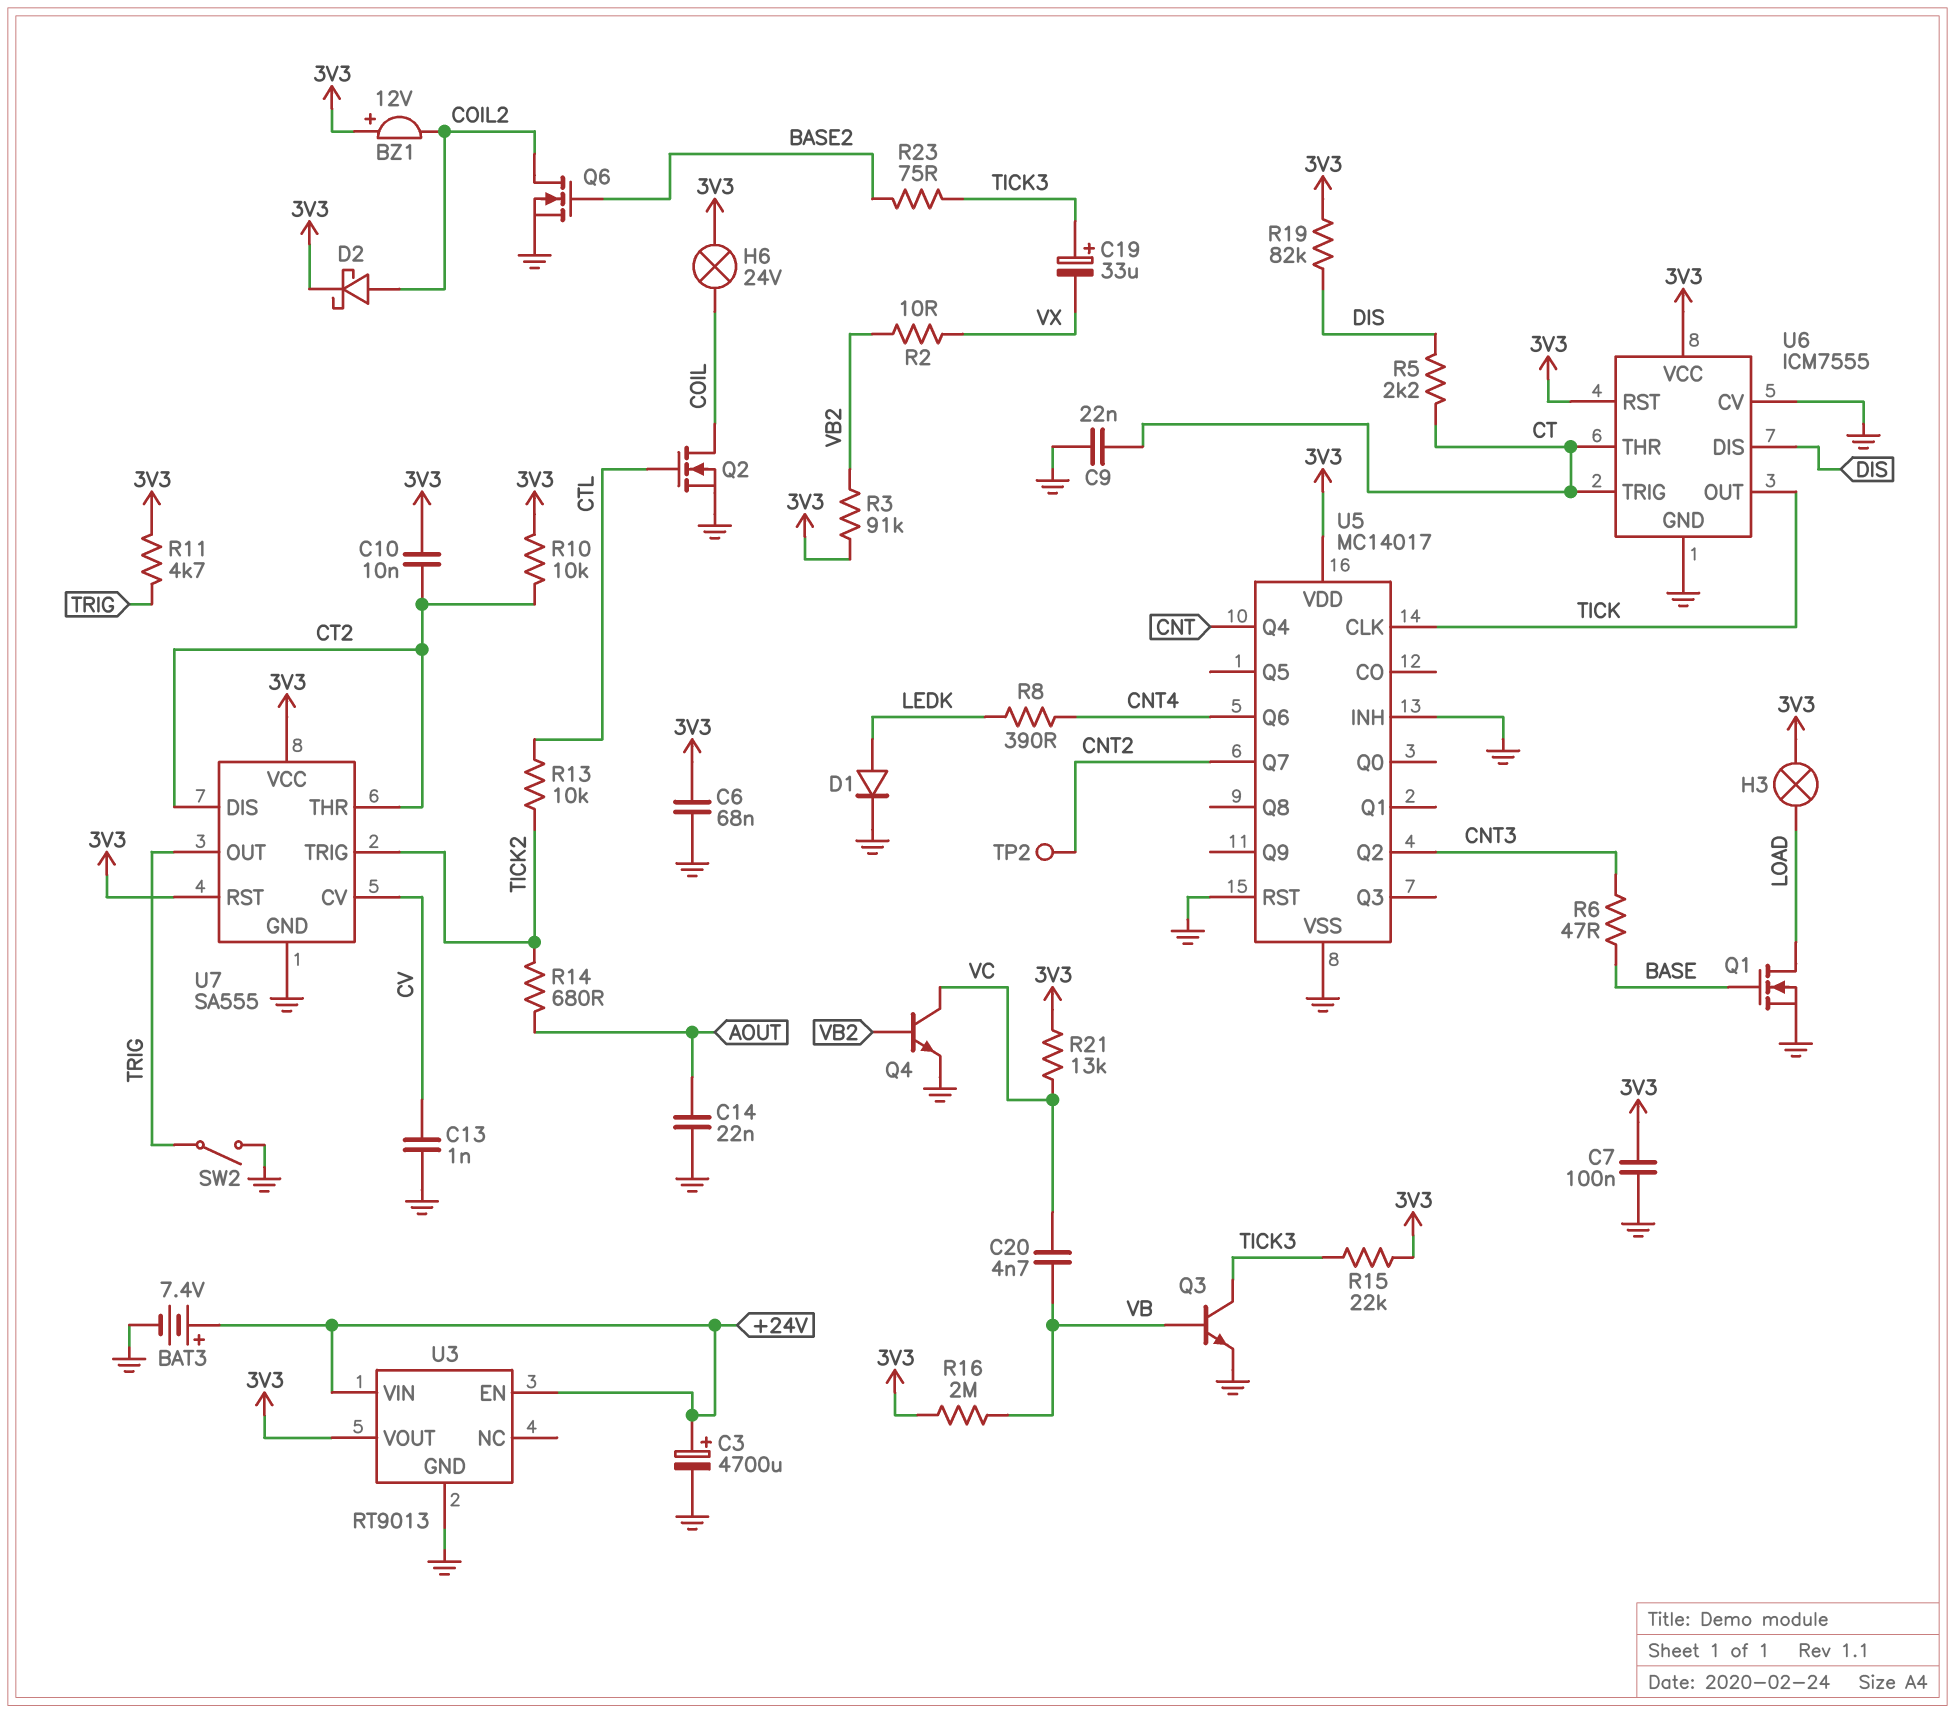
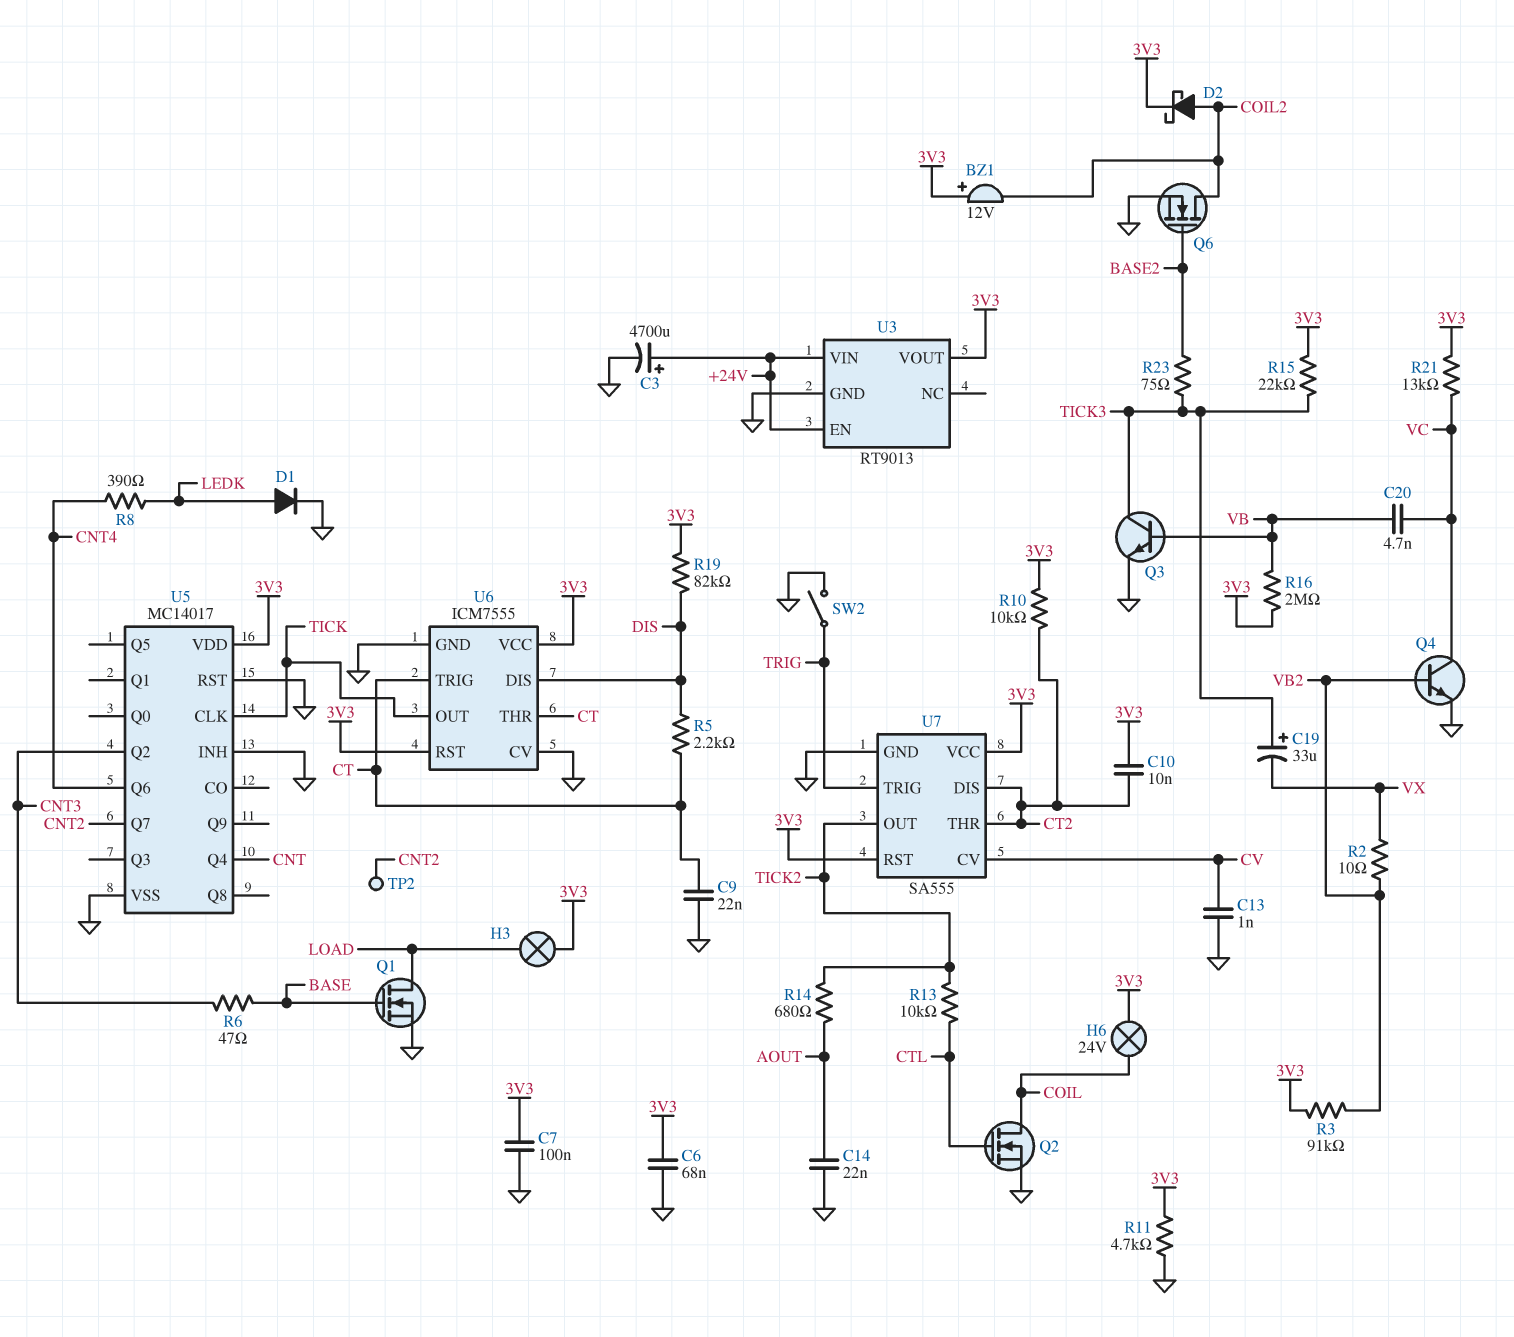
BAT3: 7.4V (plus +24V, minus GND) -> none
R11: 4.7k (3V3, TRIG) -> 4.7k (3V3, GND)
U7 pin OUT: TRIG -> TICK2
U7 pin TRIG: TICK2 -> TRIG

